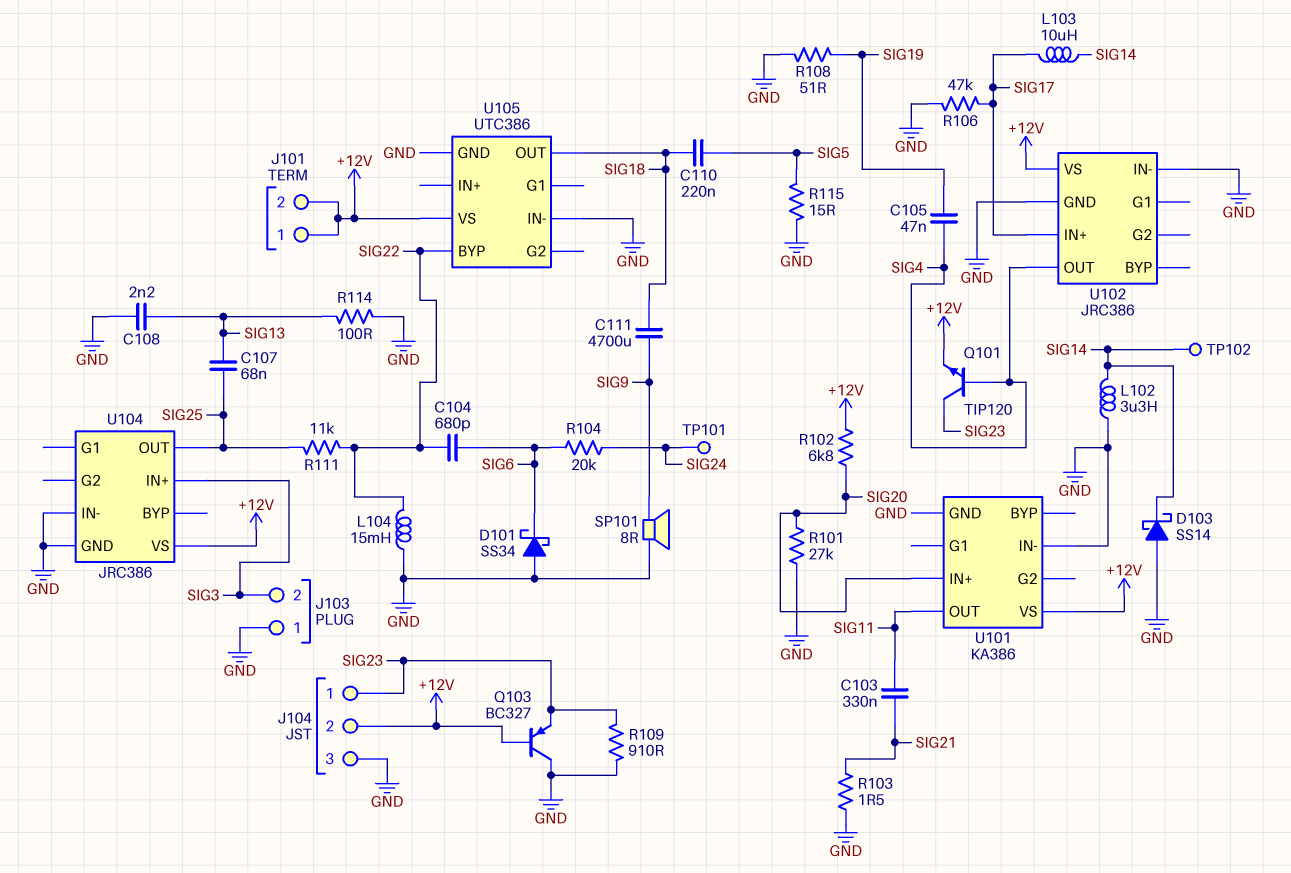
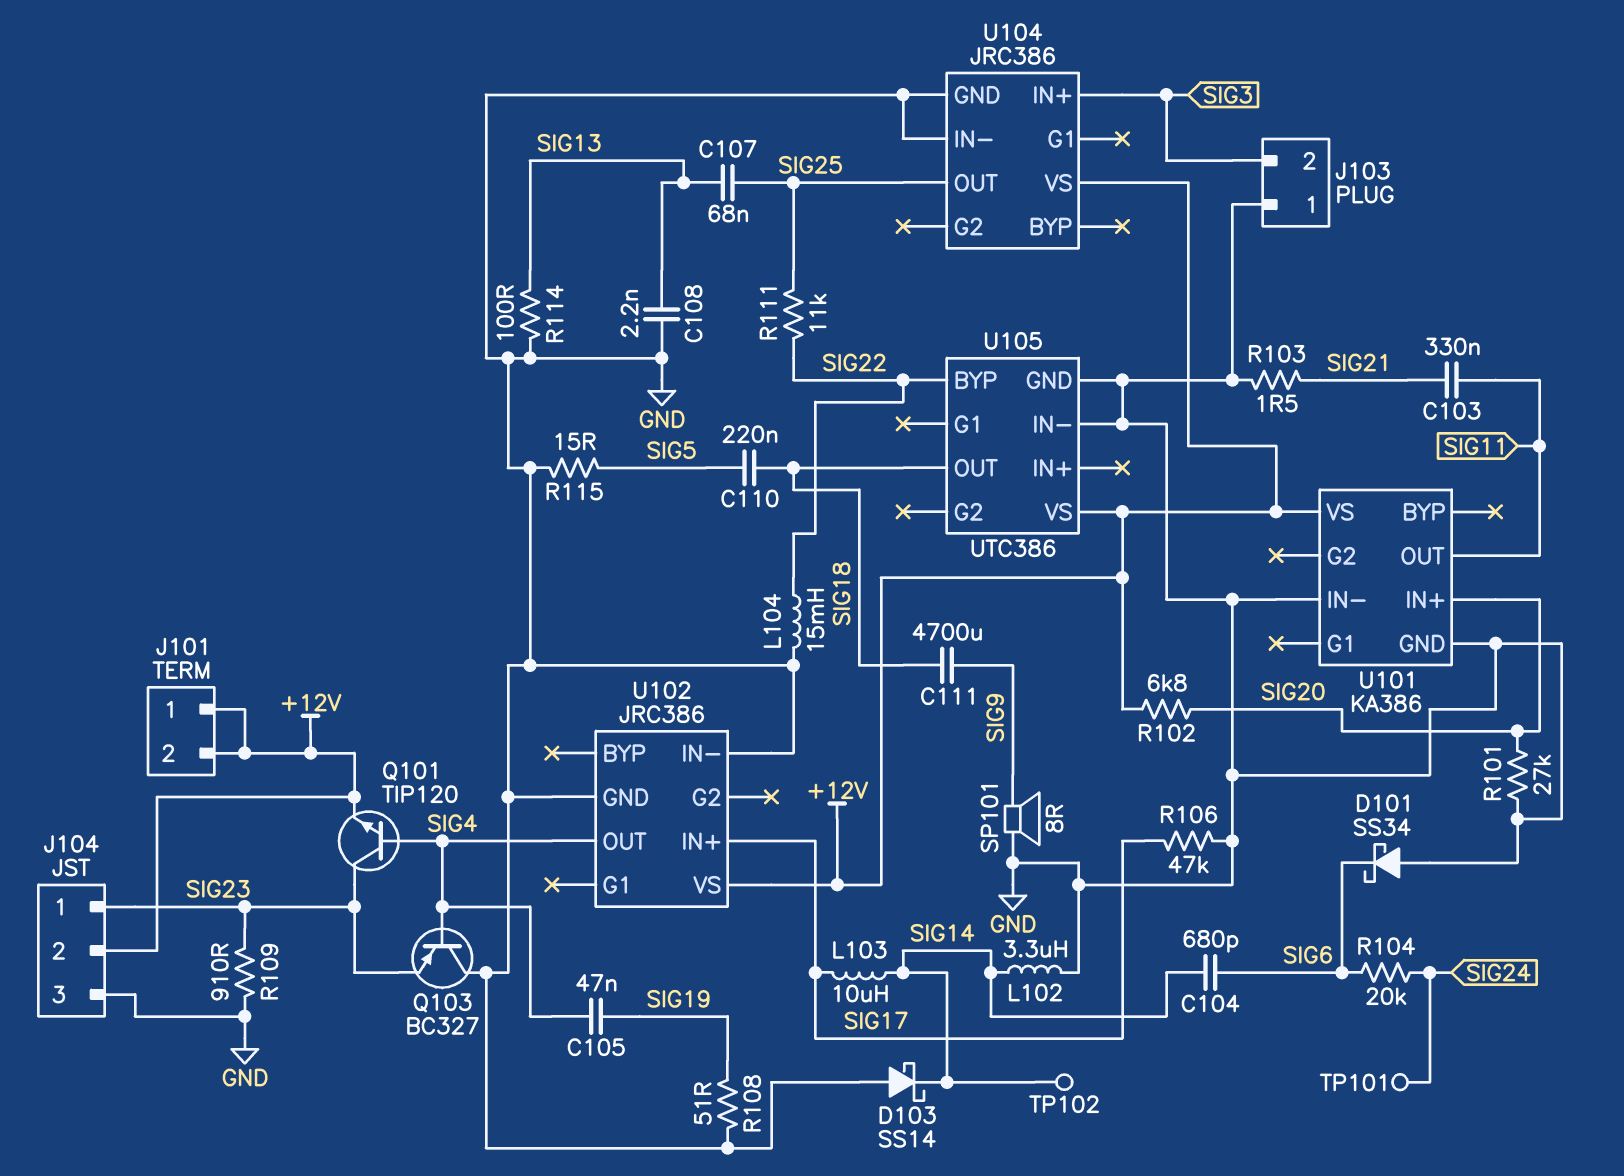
C104: 680pF (SIG6, SIG22) -> 680pF (SIG6, SIG14)
Q103: PNP BC327 (B +12V, C GND, E SIG23) -> PNP BC327 (B SIG4, C GND, E SIG23)

